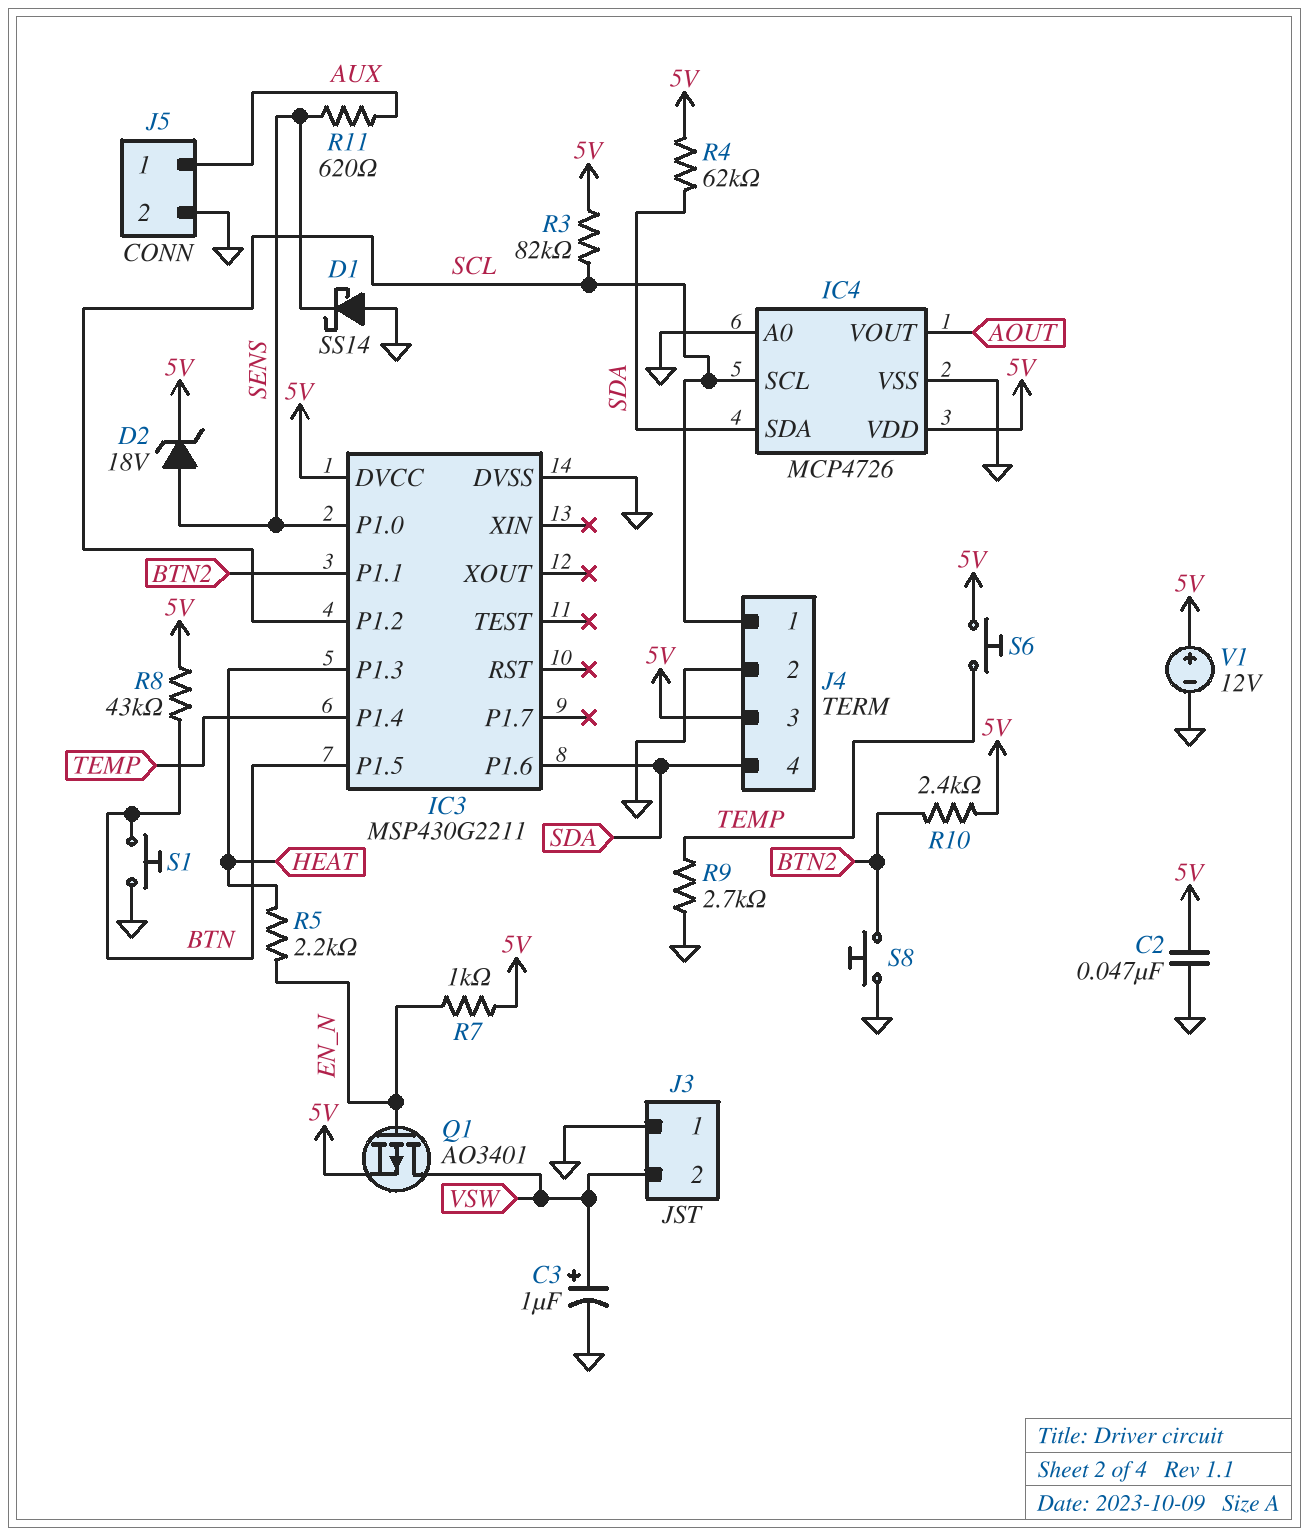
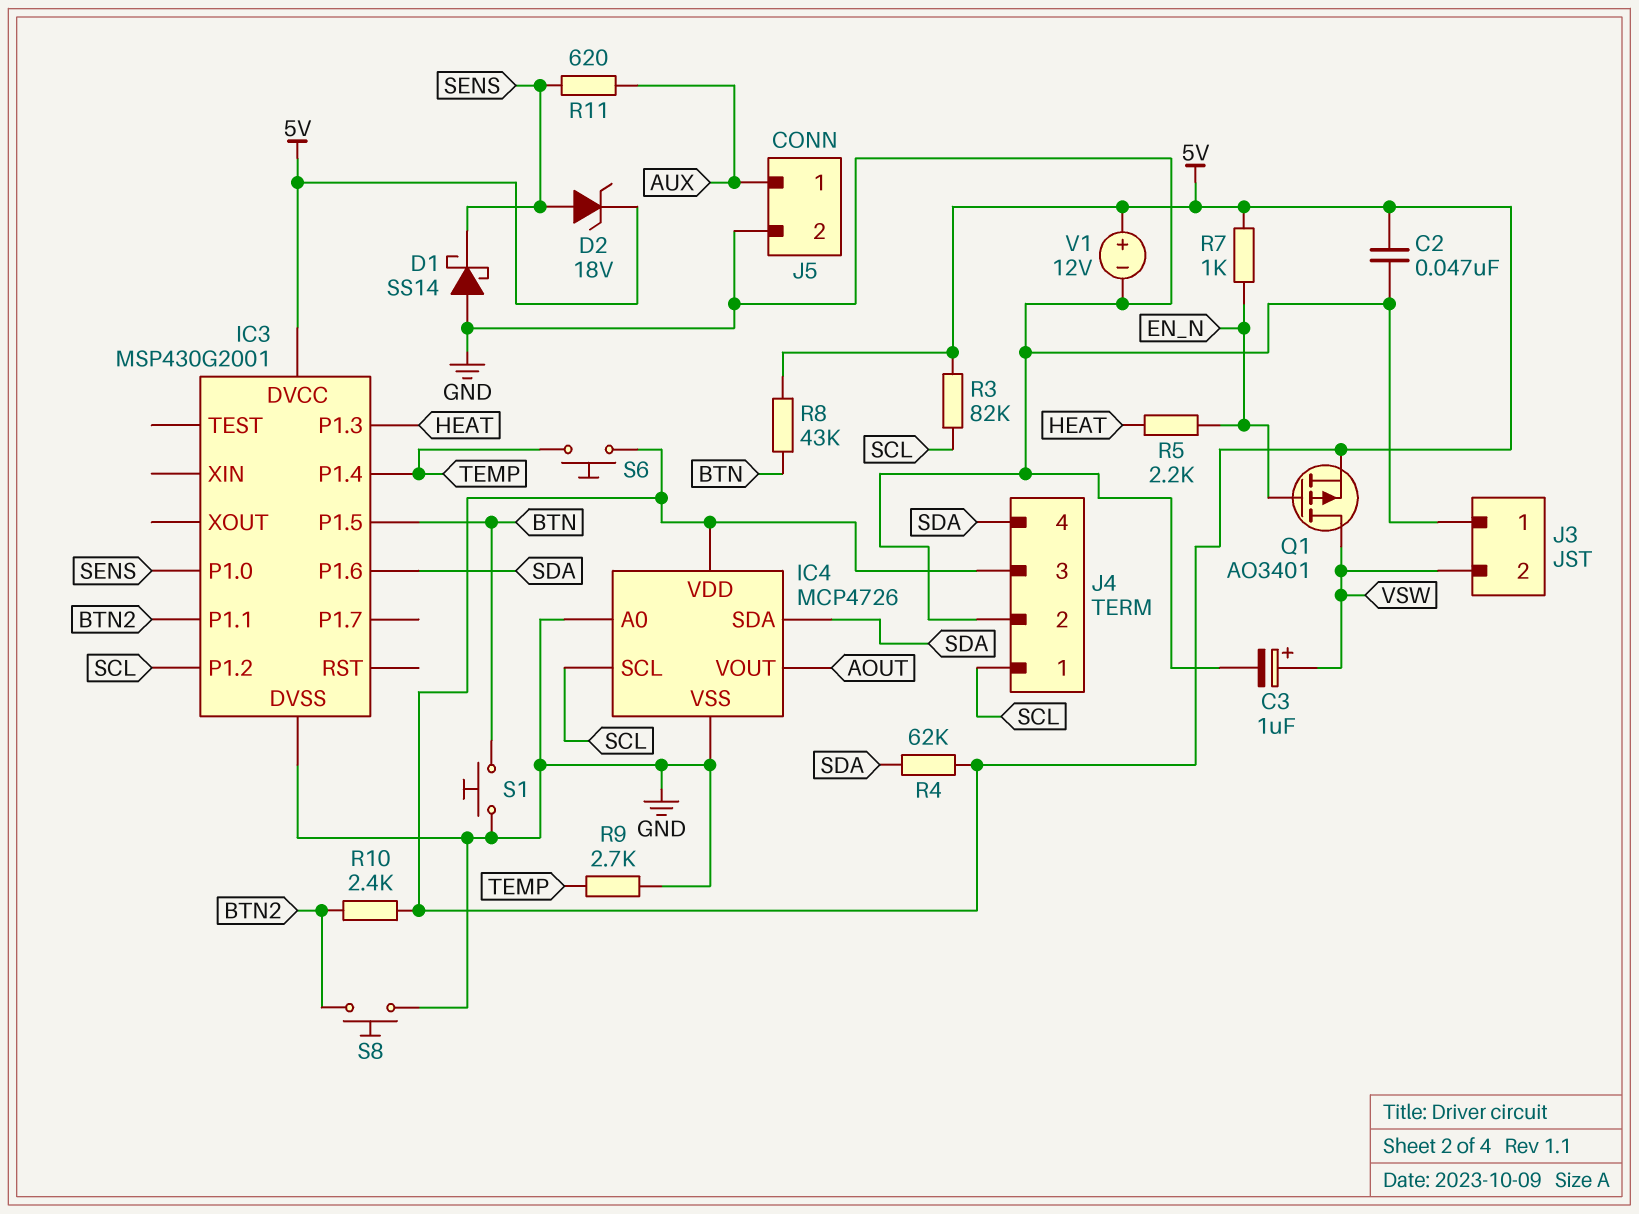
IC3: MSP430G2211 -> MSP430G2001

